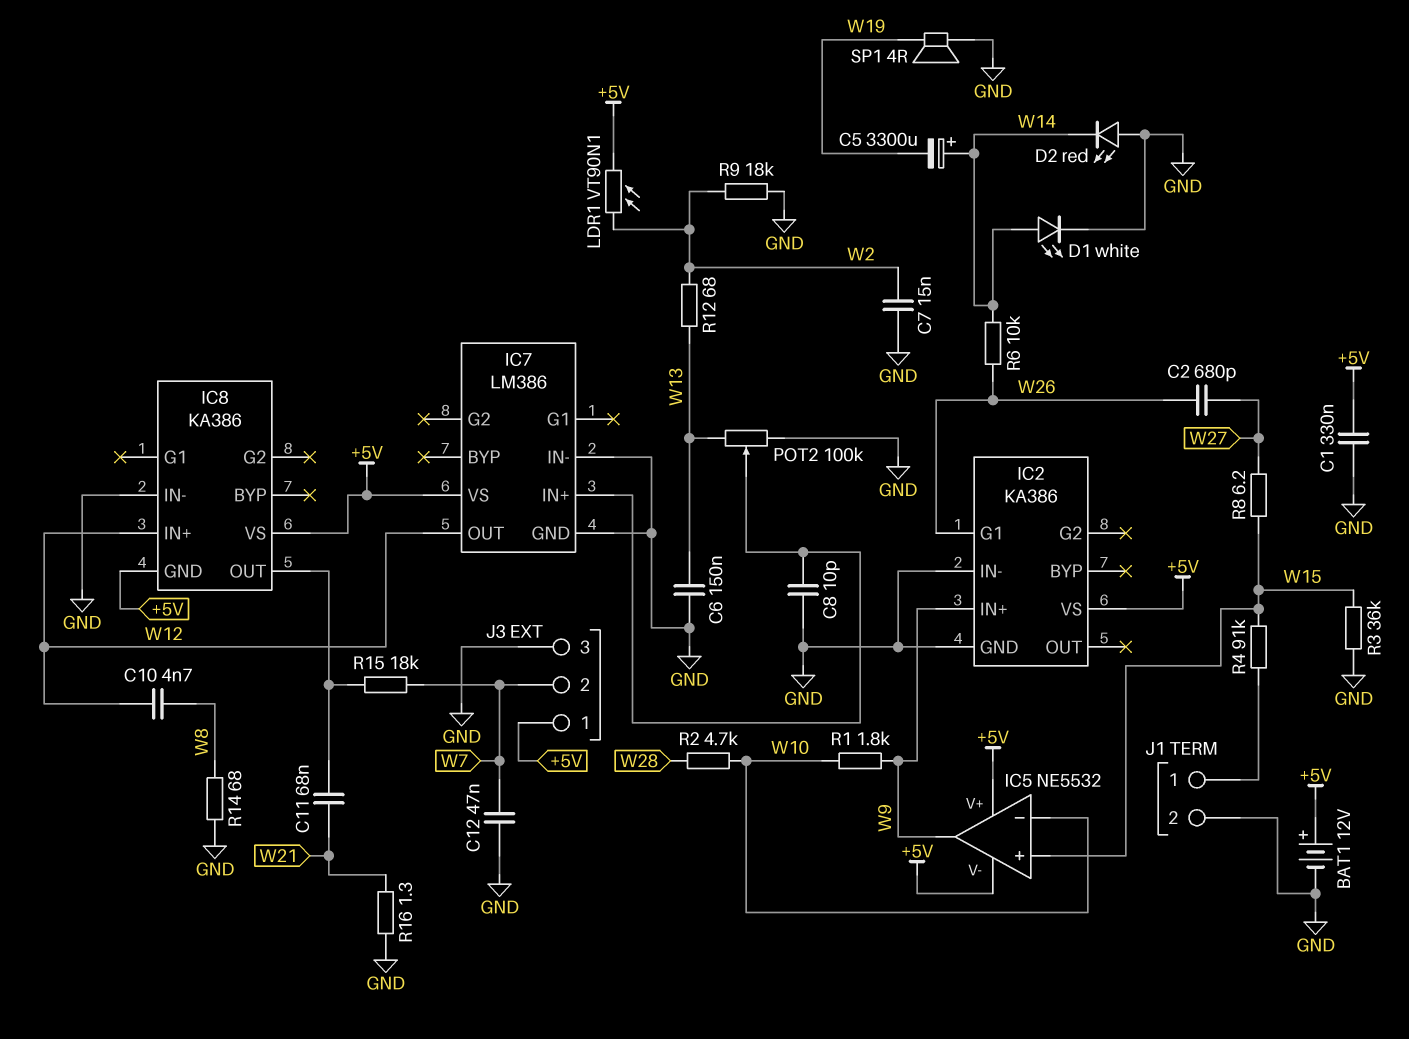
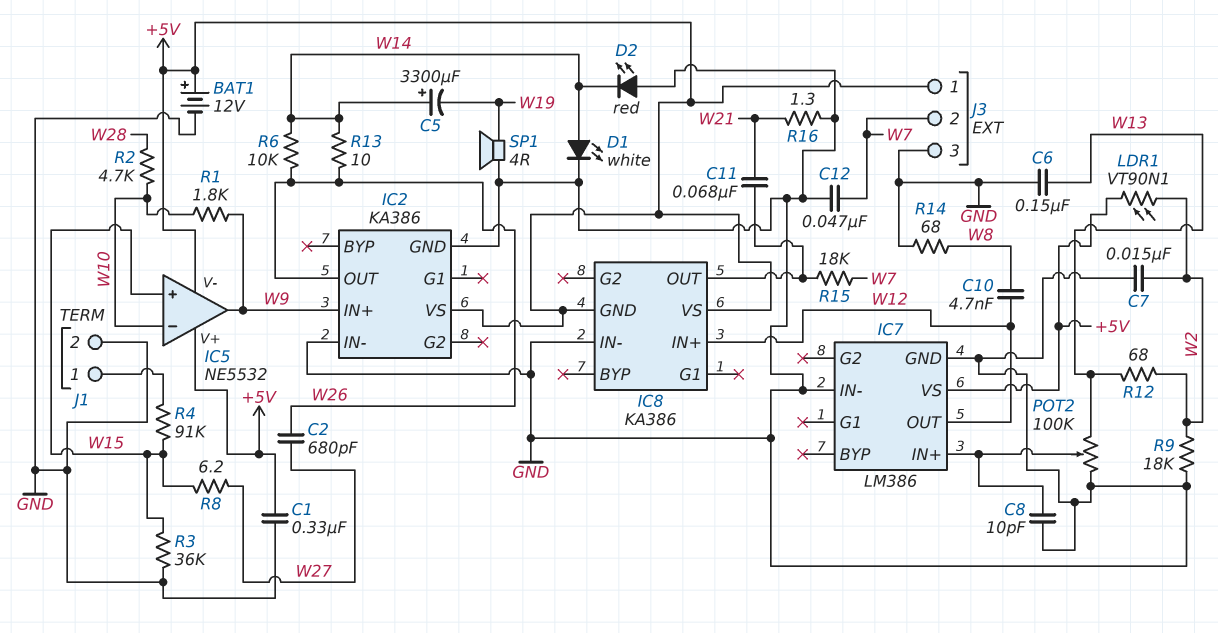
IC2 pin G1: W26 -> none
IC2 pin OUT: none -> W26
R13: none -> 10 (W14, W26)

